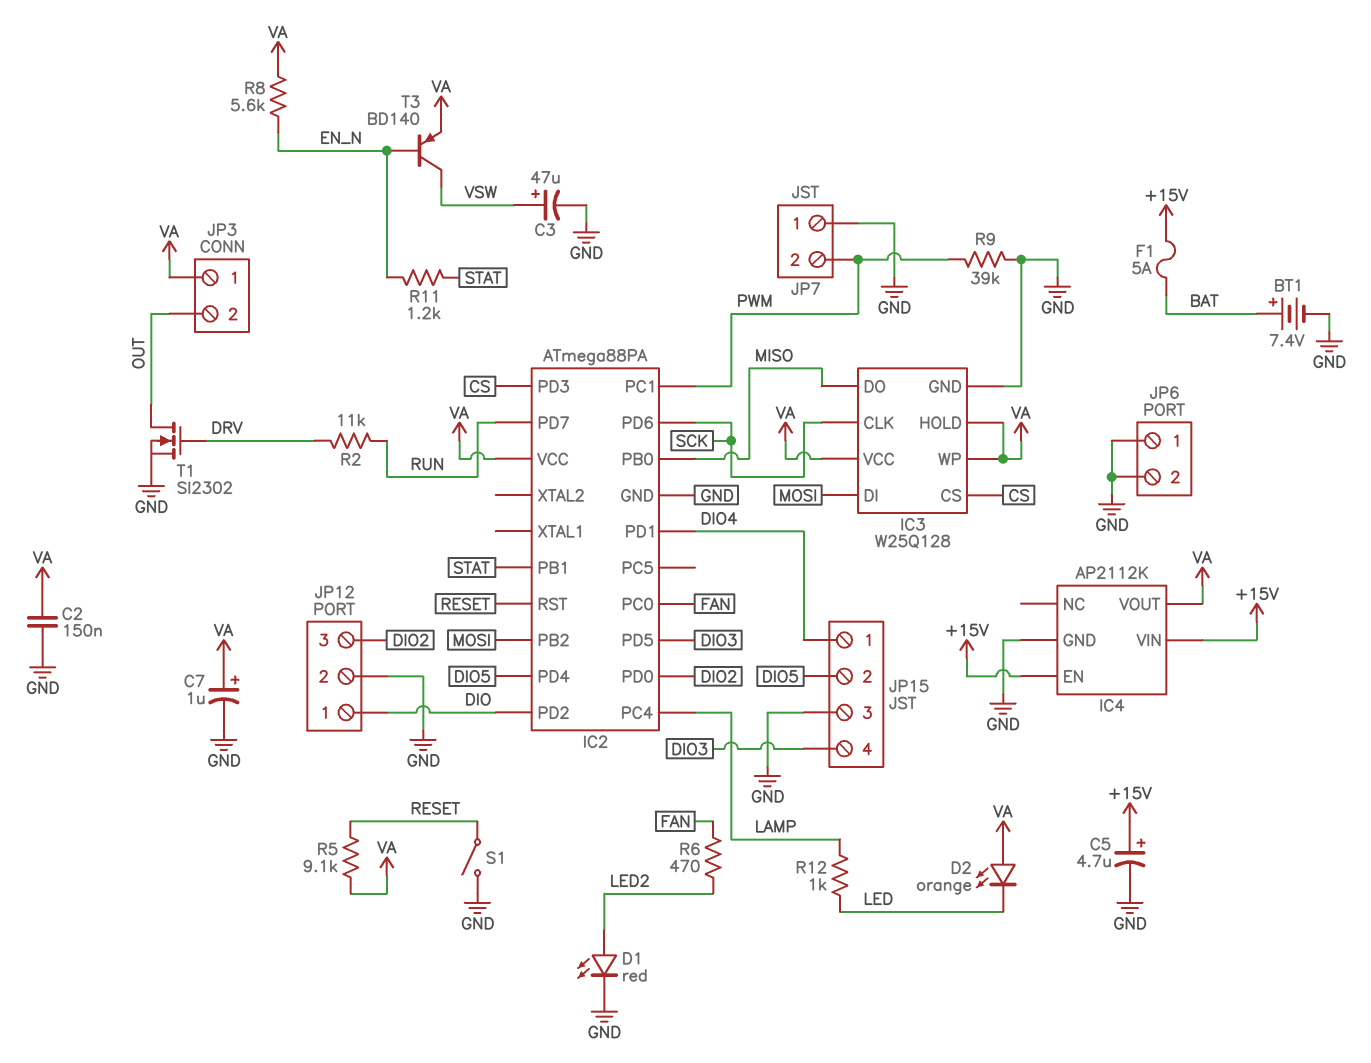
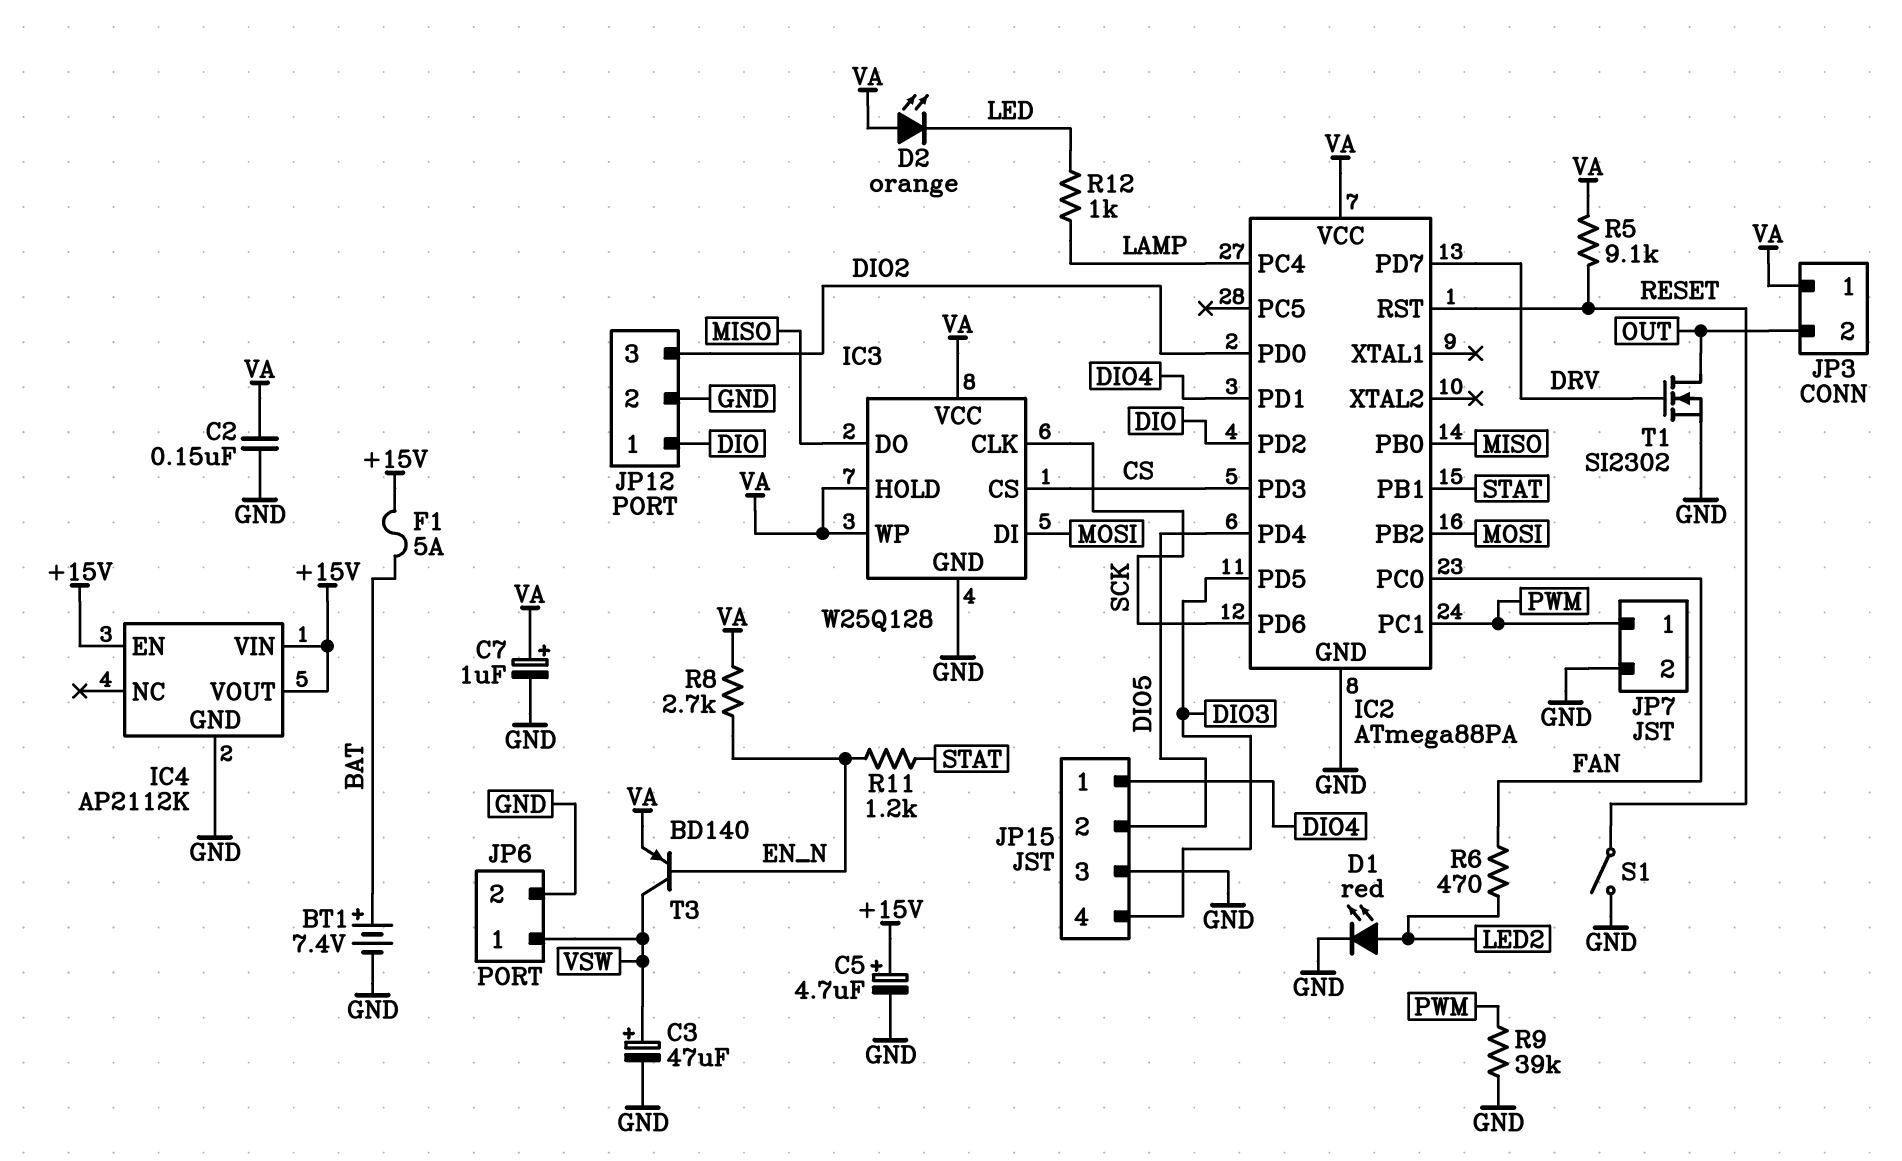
IC2 pin PD7: RUN -> DRV
IC4 pin VOUT: VA -> +15V
JP6 pin 1: GND -> VSW
JP7 pin 1: GND -> PWM
JP7 pin 2: PWM -> GND
R2: 11k (DRV, RUN) -> none
R8: 5.6k (EN_N, VA) -> 2.7k (EN_N, VA)

